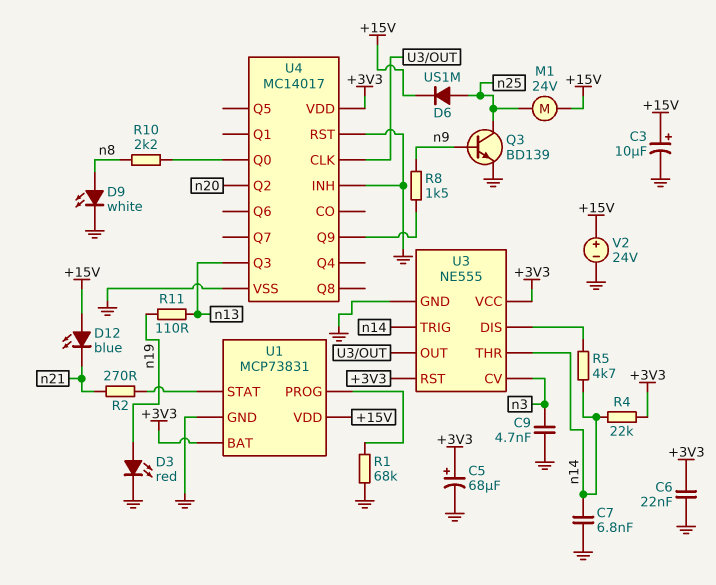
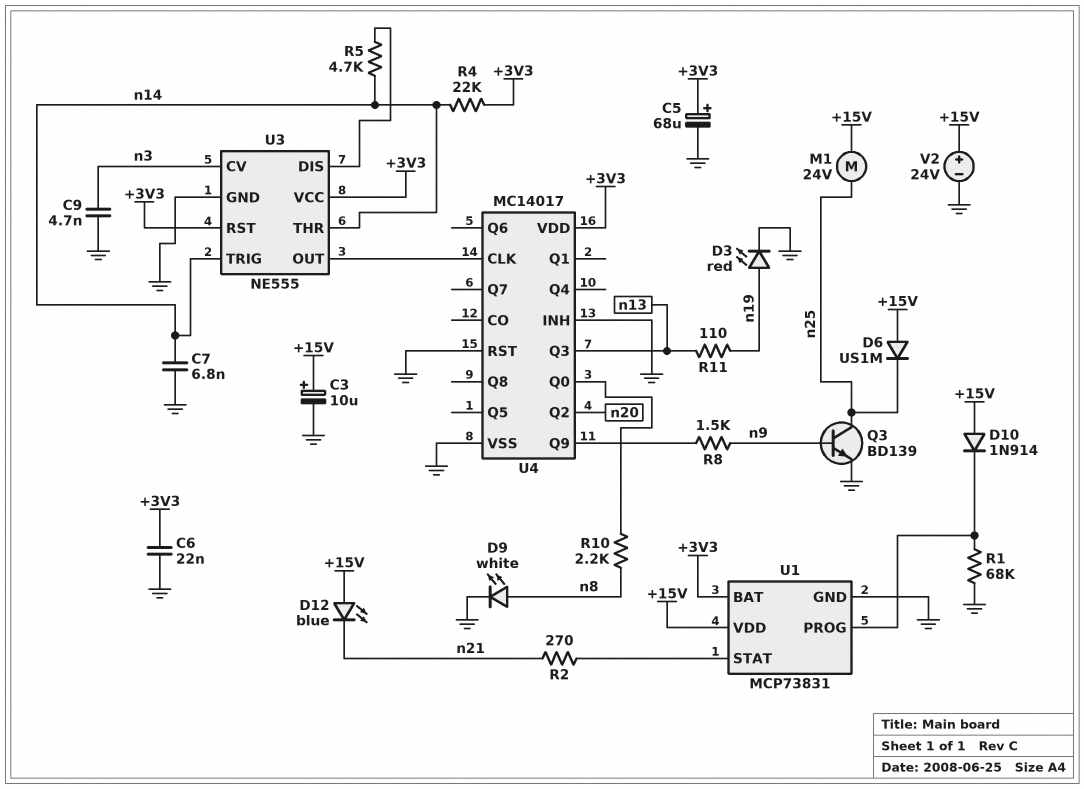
D6: diode US1M (A n25, K +15V) -> diode US1M (A +15V, K n25)
D10: none -> diode 1N914 (A +15V, K U1/PROG)

